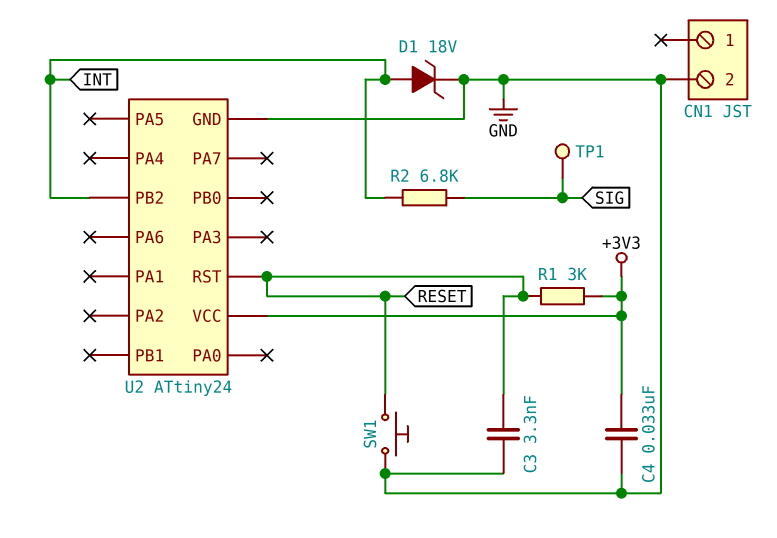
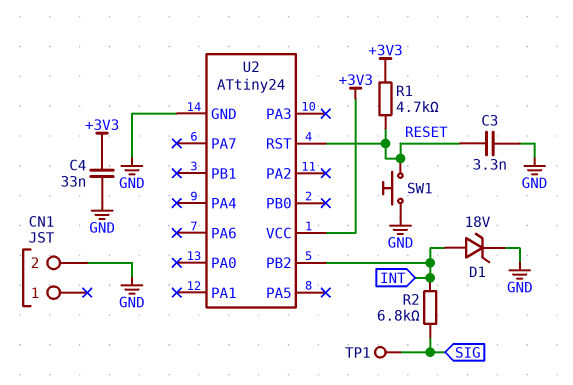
R1: 3k (+3V3, RESET) -> 4.7k (+3V3, RESET)

